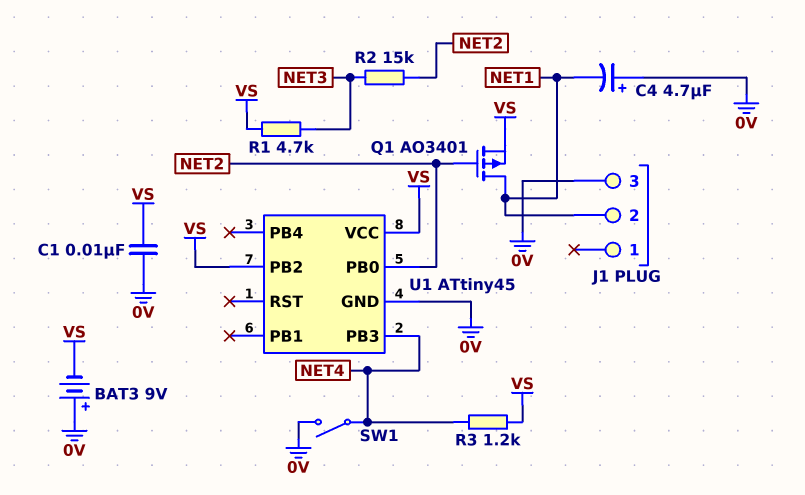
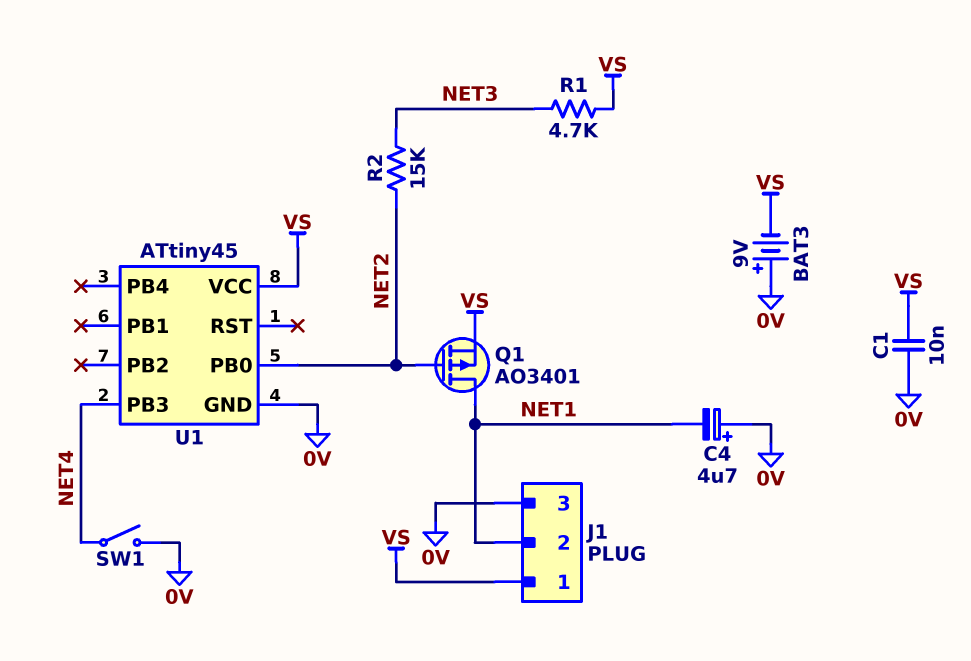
J1 pin 1: none -> VS
R3: 1.2k (NET4, VS) -> none
U1 pin PB2: VS -> none

